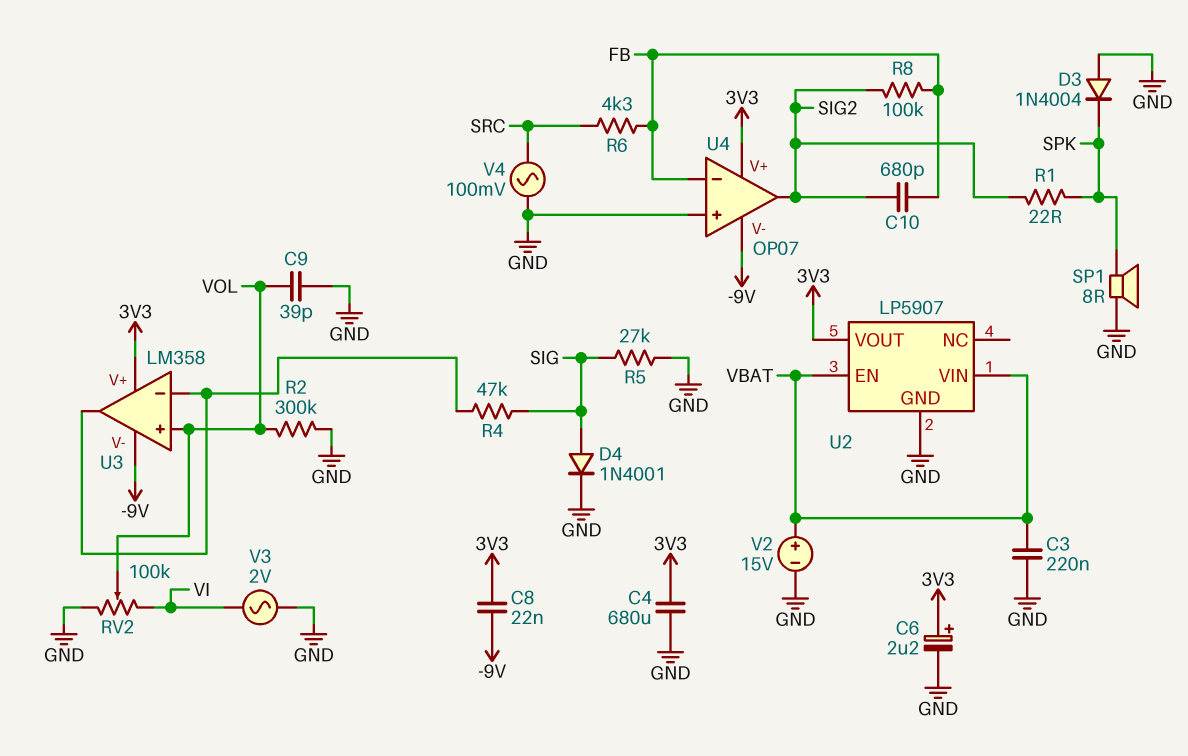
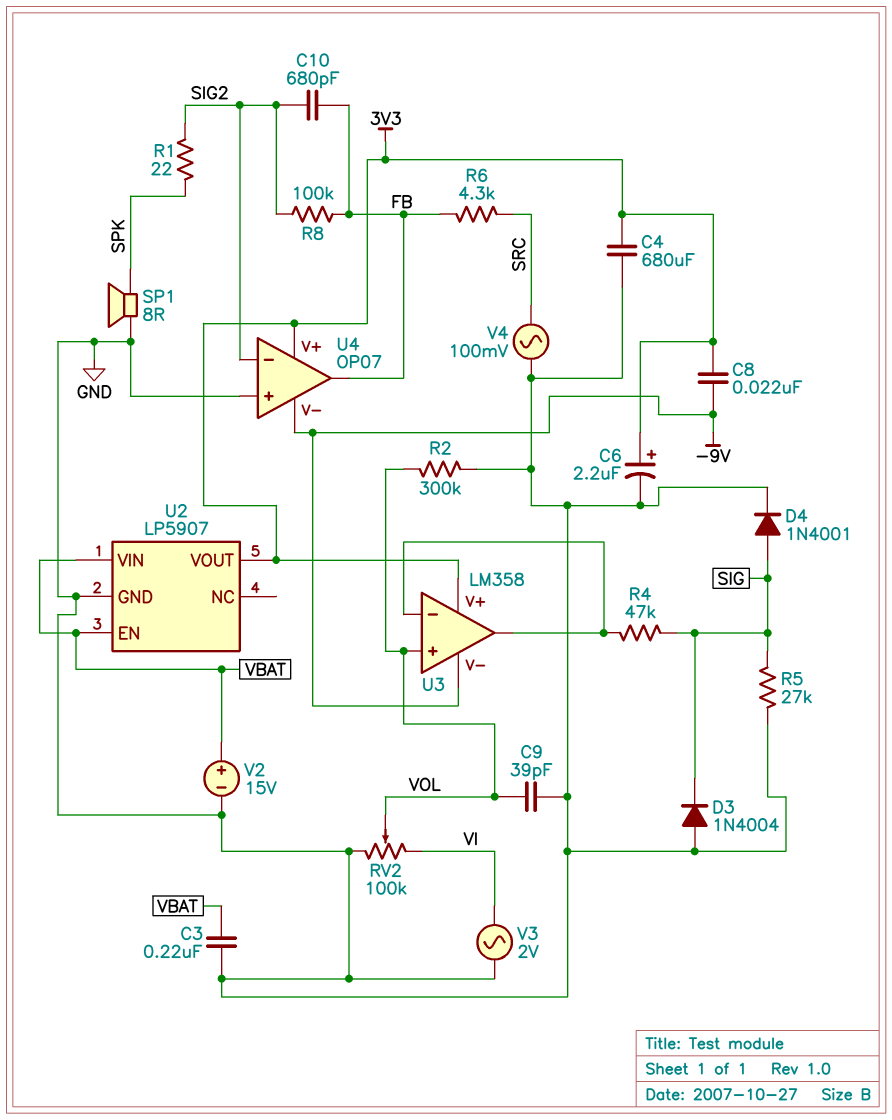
D3: diode 1N4004 (A GND, K SPK) -> diode 1N4004 (A GND, K SIG)
U4 pin in-: FB -> SIG2
U4 pin out: SIG2 -> FB

